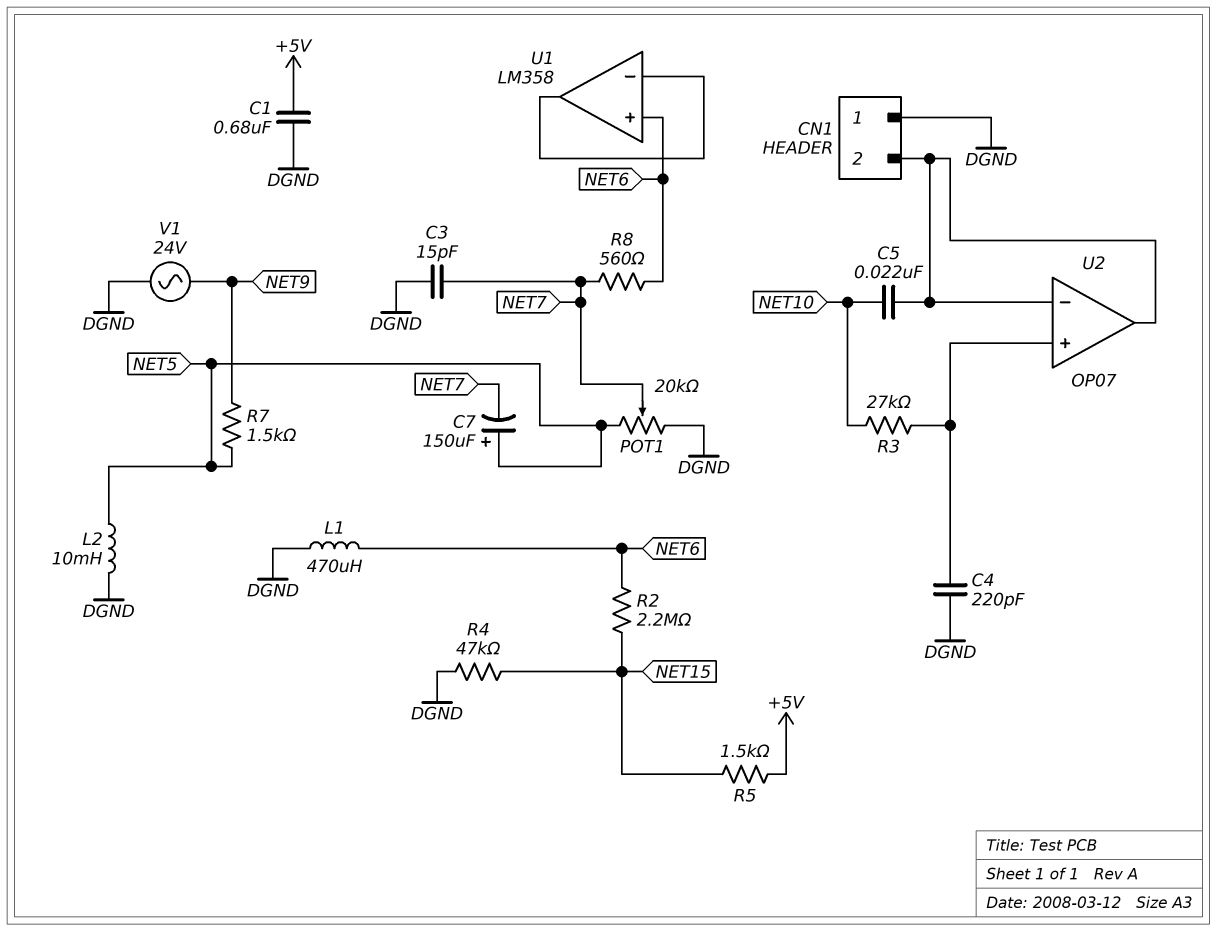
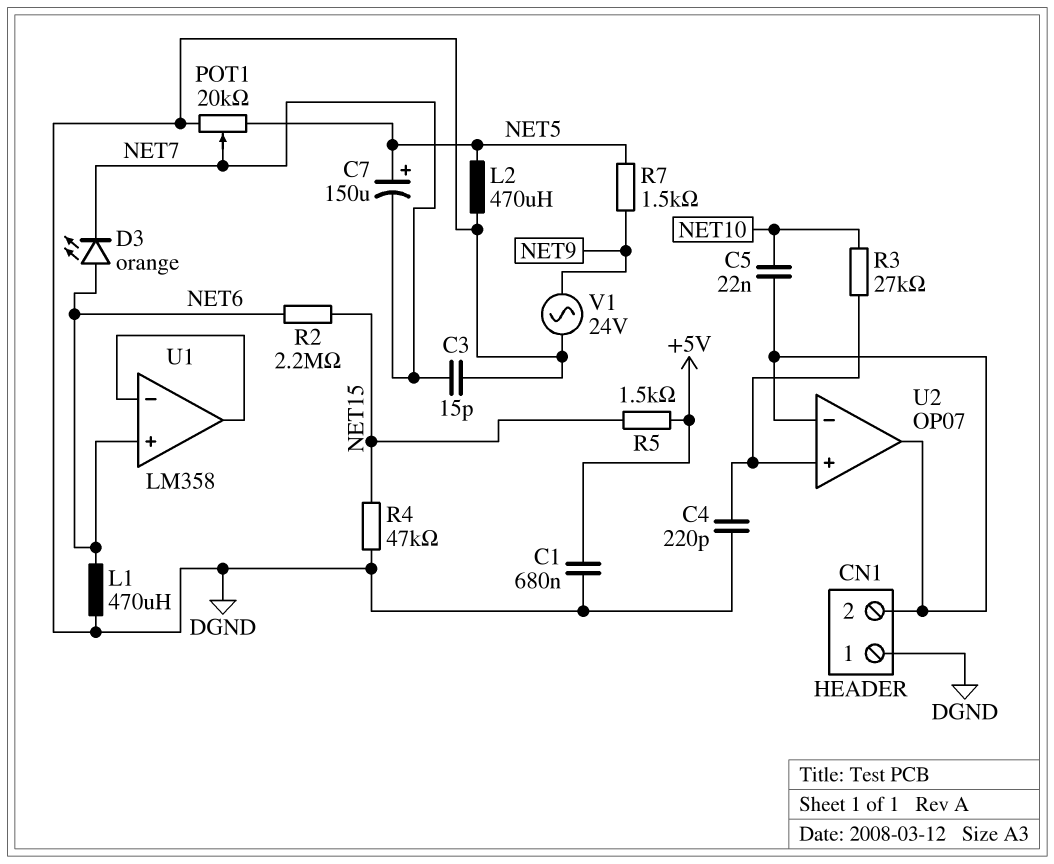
D3: none -> LED orange (A NET6, K NET7)
L2: 10mH (DGND, NET5) -> 470uH (DGND, NET5)
R8: 560 (NET6, NET7) -> none

